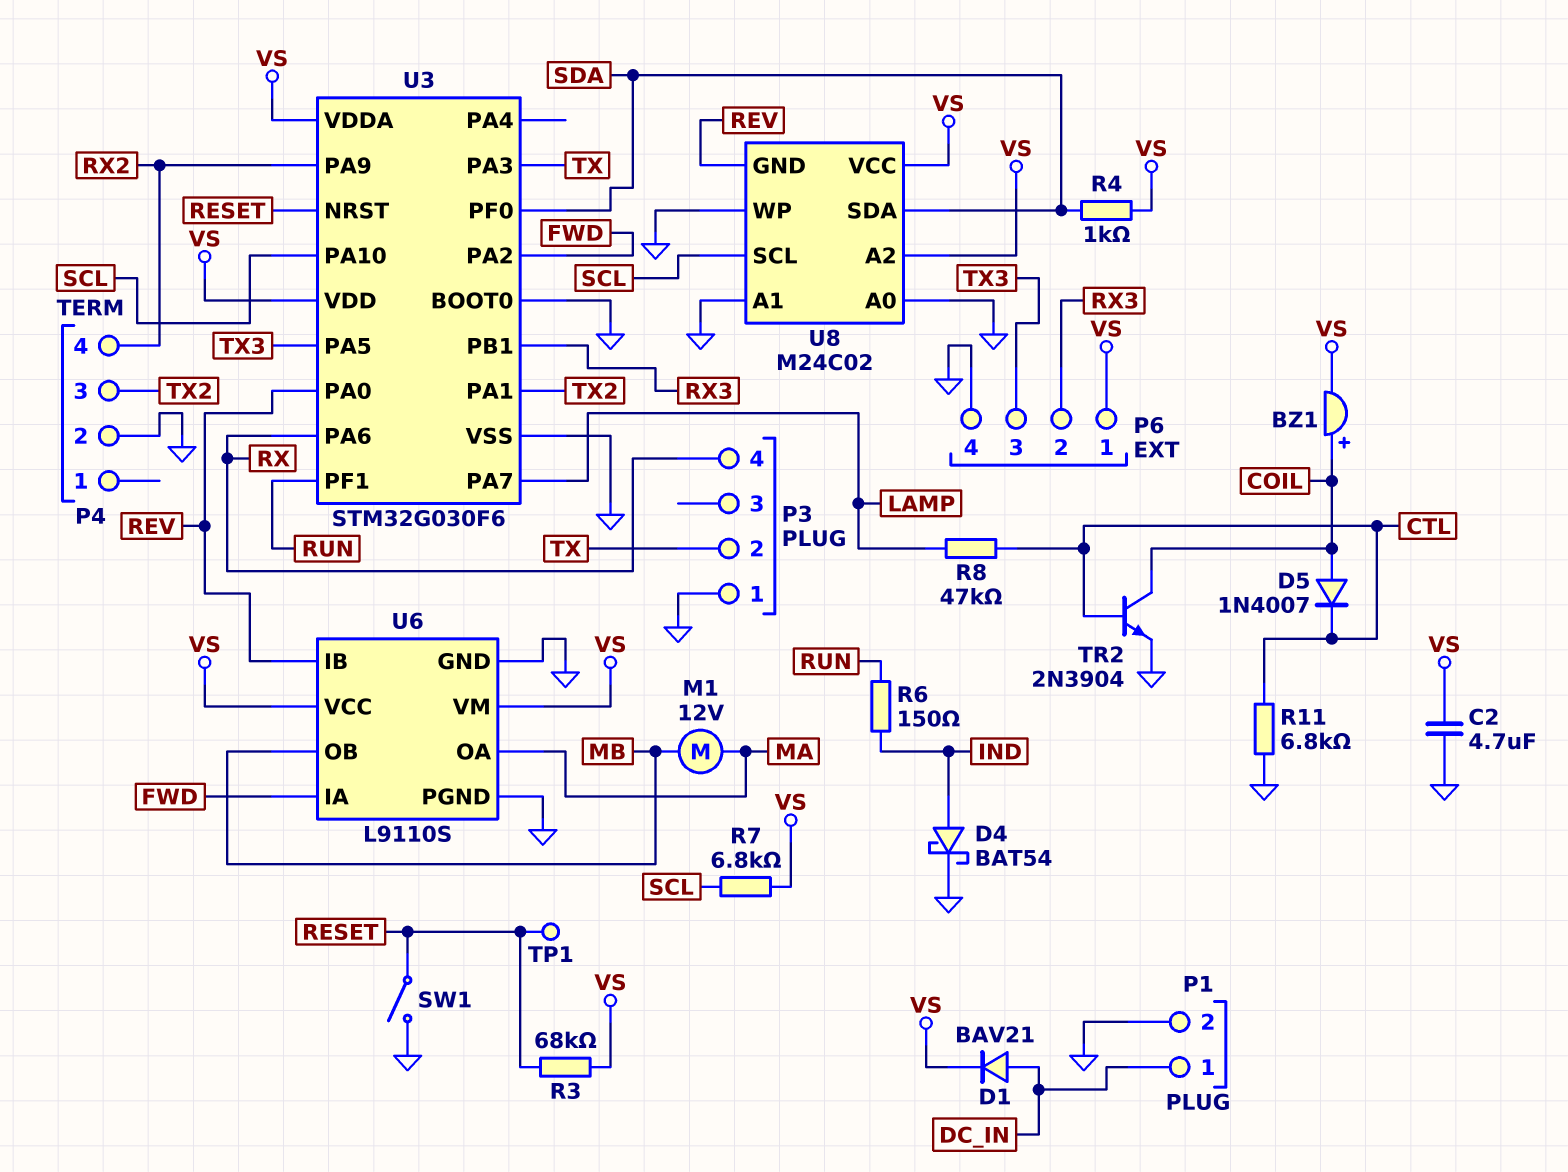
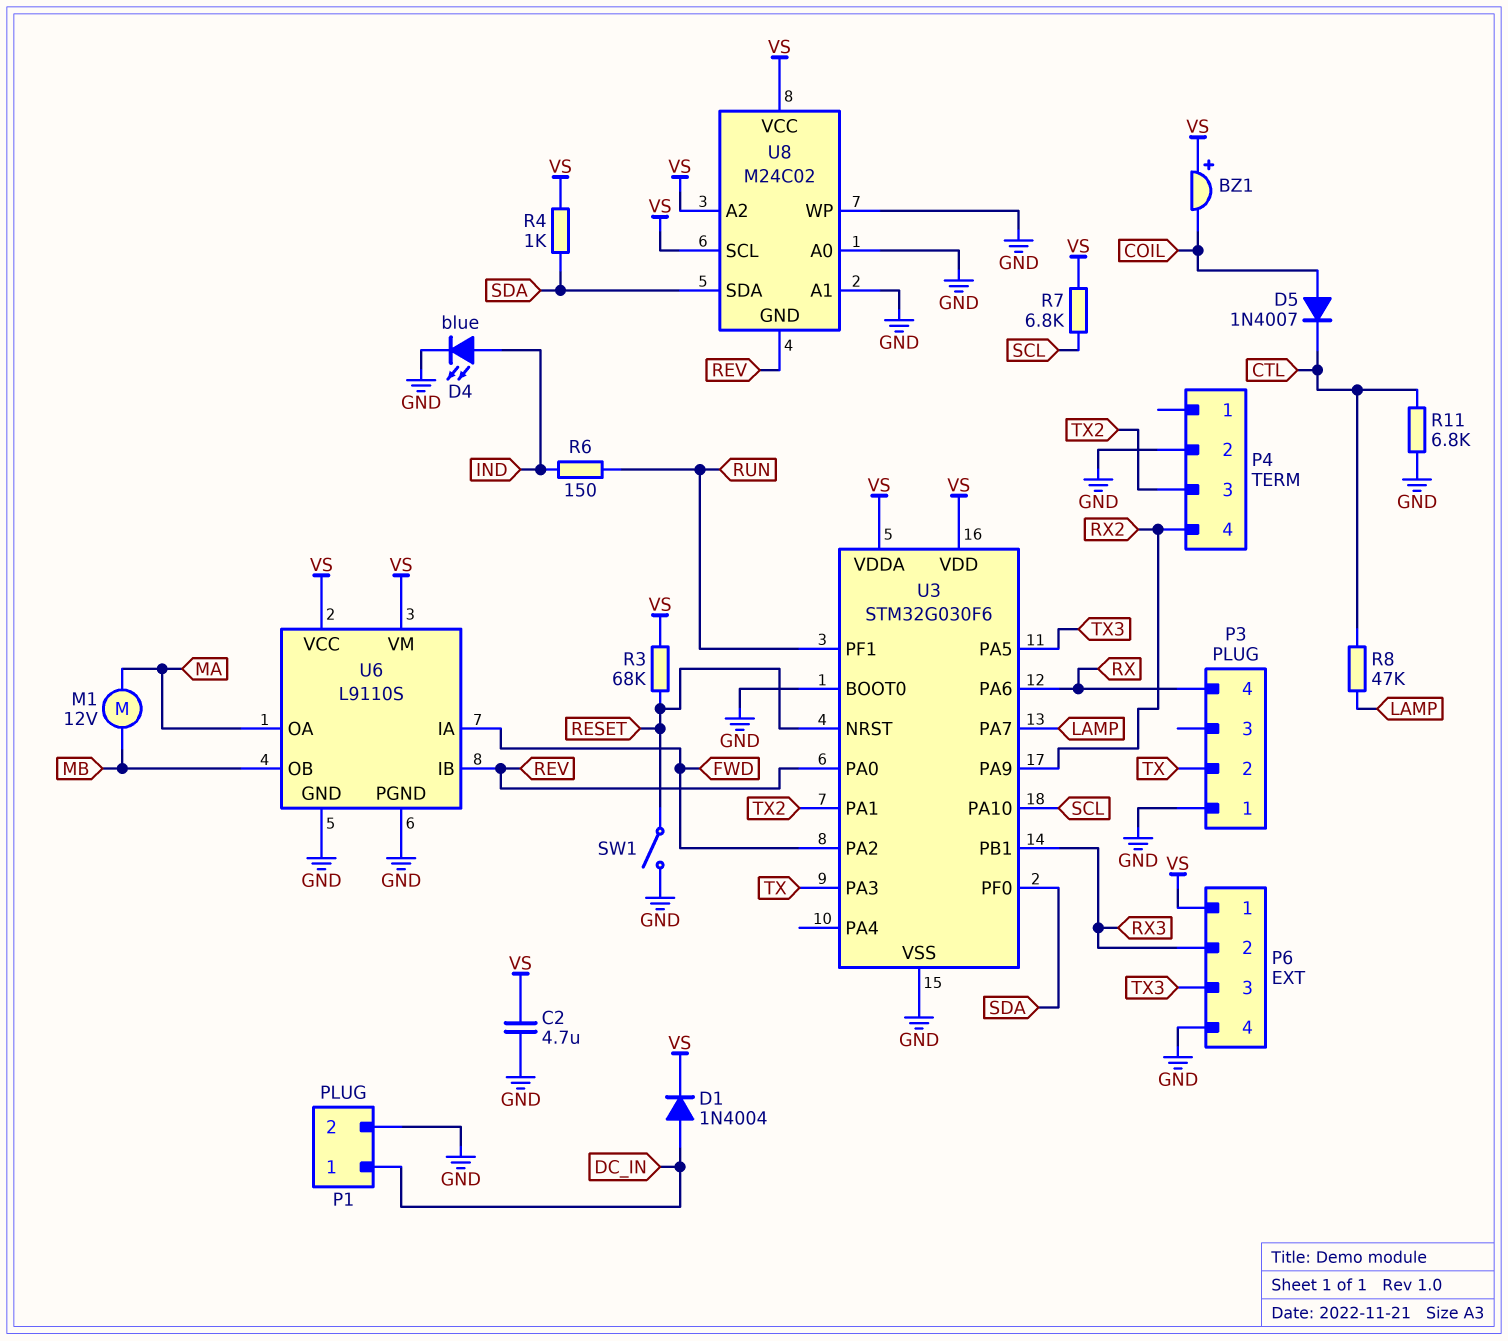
BZ1: buzzer (plus COIL, minus VS) -> buzzer (plus VS, minus COIL)
D1: diode BAV21 (A DC_IN, K VS) -> diode 1N4004 (A DC_IN, K VS)
D4: schottky BAT54 (A IND, K GND) -> LED blue (A IND, K GND)
TP1: test point (RESET) -> none
TR2: NPN 2N3904 (B CTL, C COIL, E GND) -> none
U8 pin SCL: SCL -> VS

